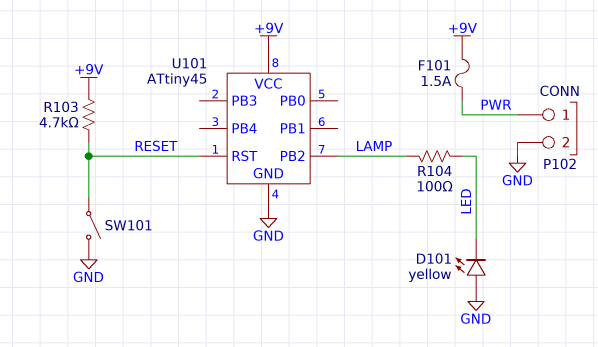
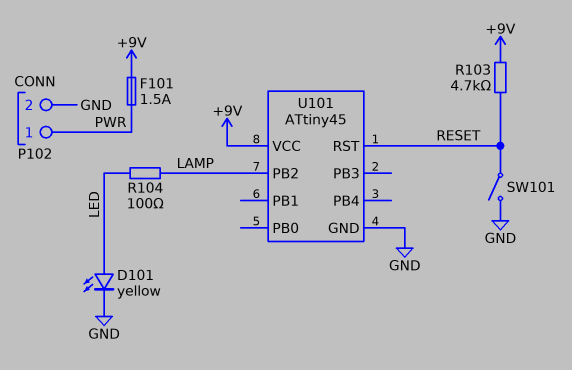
D101: LED yellow (A GND, K LED) -> LED yellow (A LED, K GND)

